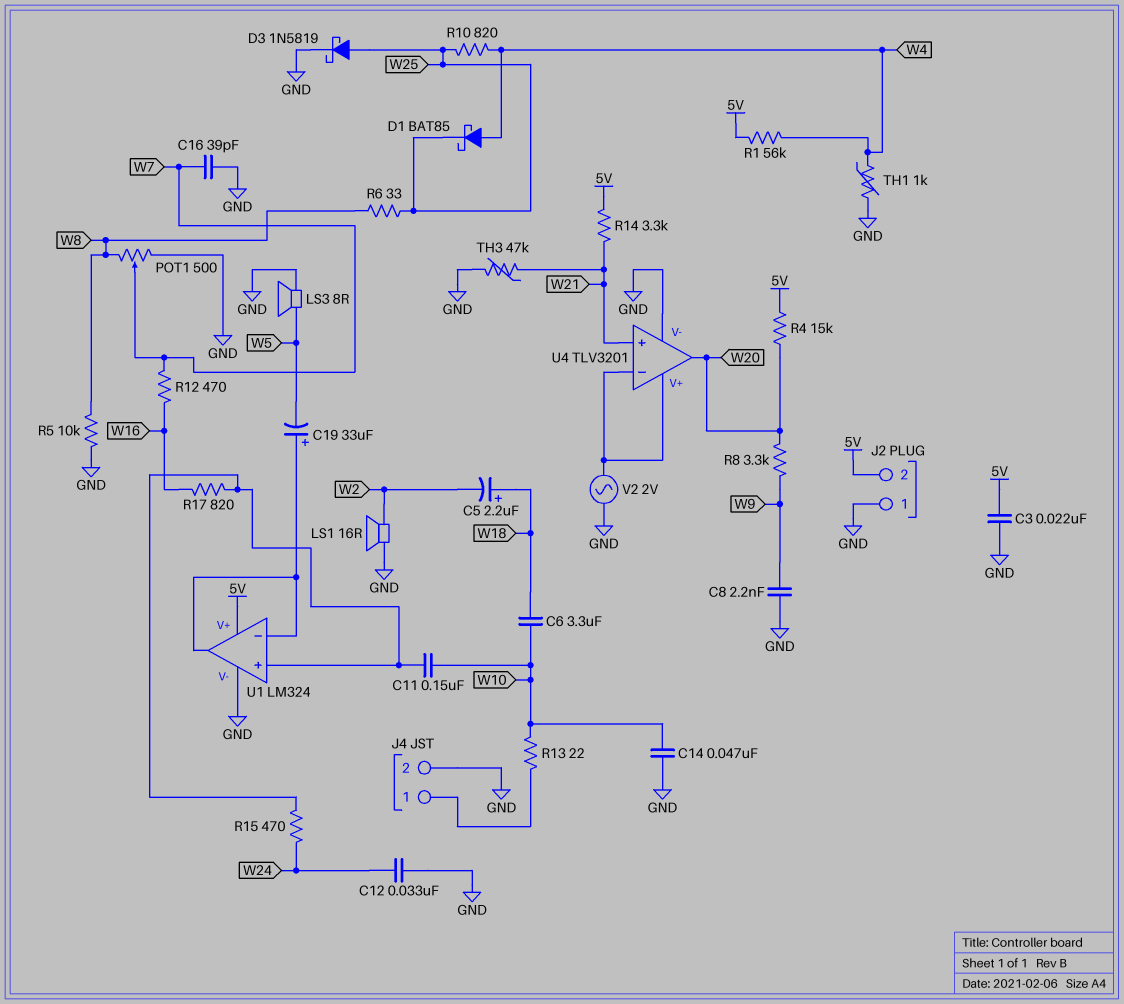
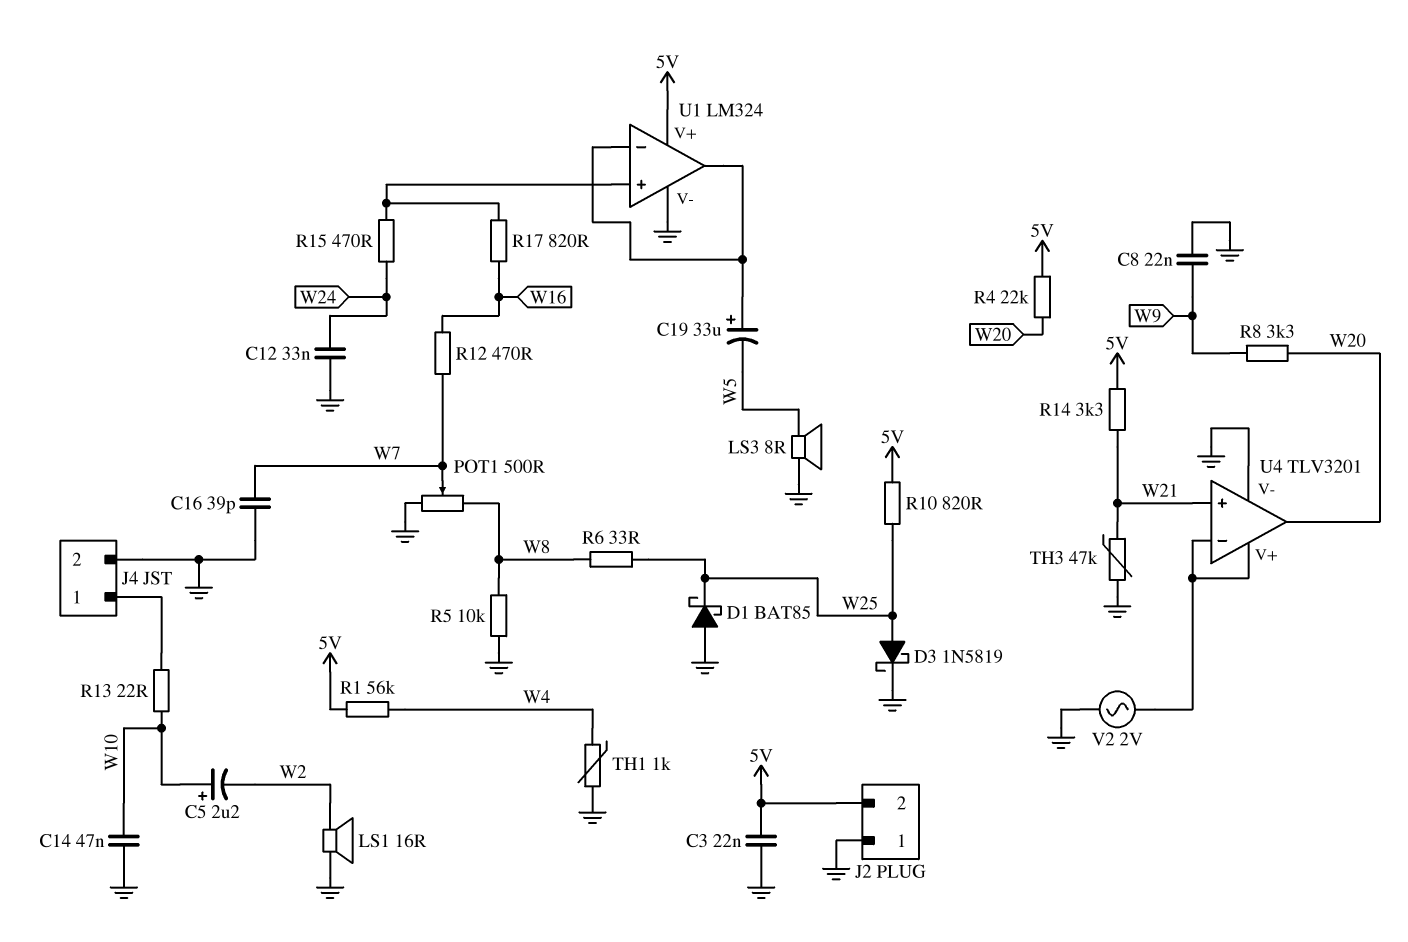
C5: 2.2uF (plus W18, minus W2) -> 2.2uF (plus W10, minus W2)
C6: 3.3uF (W10, W18) -> none
C8: 2.2nF (GND, W9) -> 22nF (GND, W9)
C11: 150nF (U1/in+, W10) -> none
D1: schottky BAT85 (A W4, K W25) -> schottky BAT85 (A GND, K W25)
R4: 15k (5V, W20) -> 22k (5V, W20)
R10: 820 (W4, W25) -> 820 (5V, W25)

